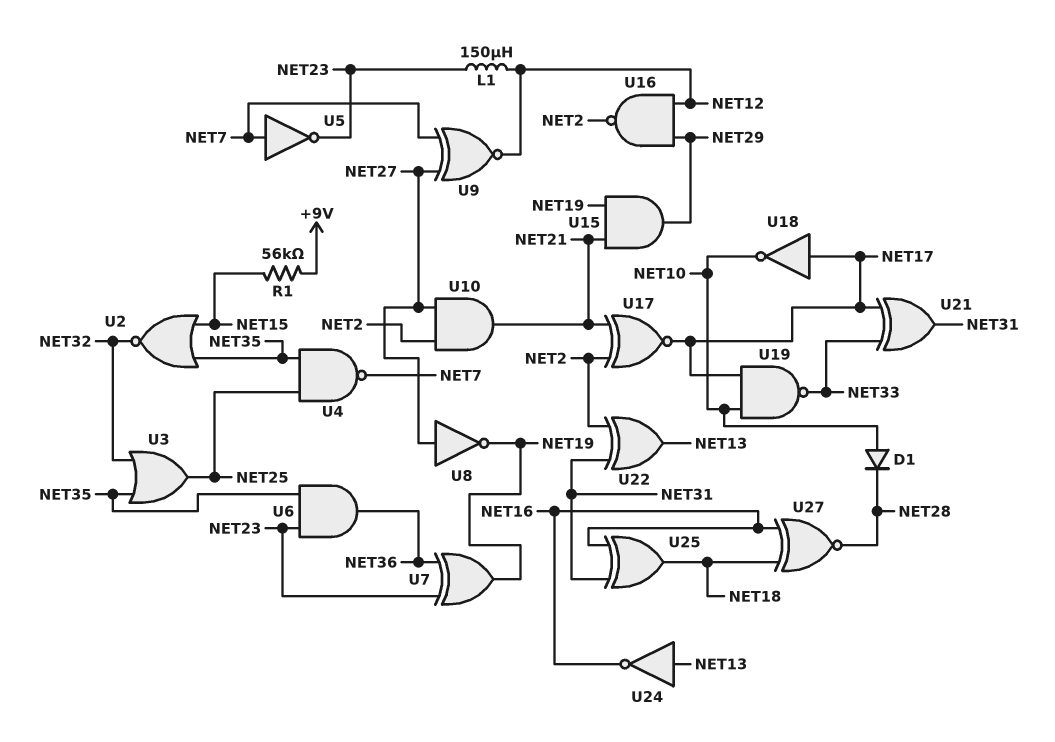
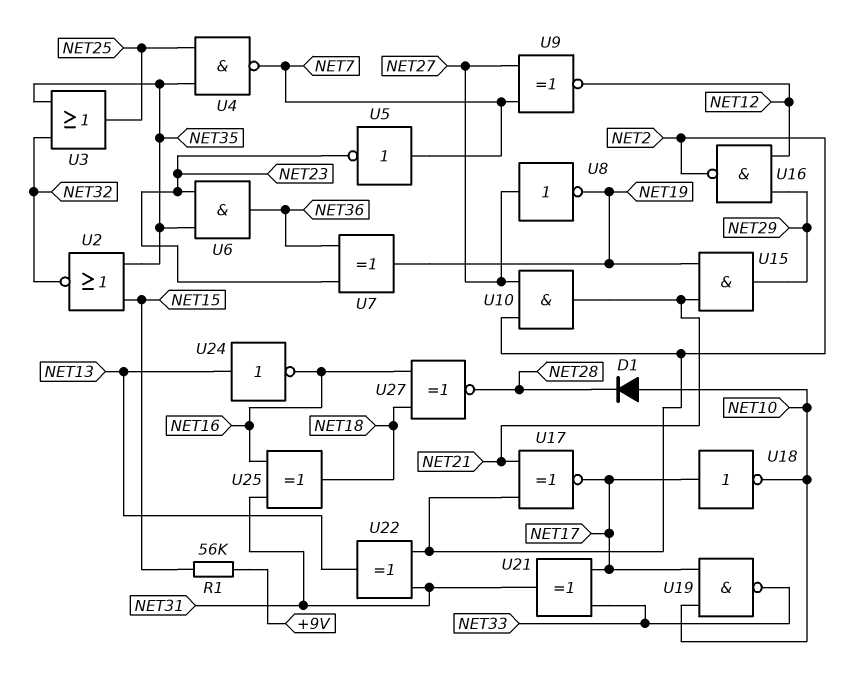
L1: 150uH (NET12, NET23) -> none

